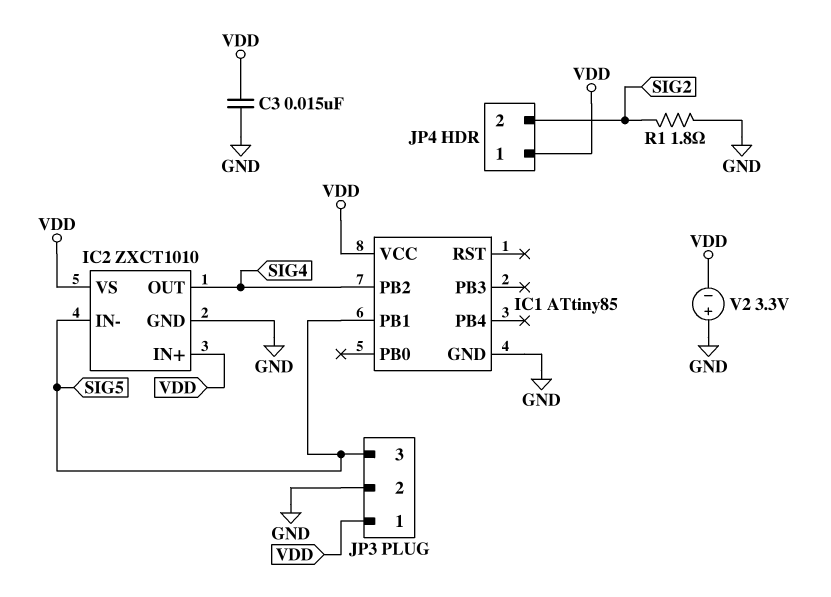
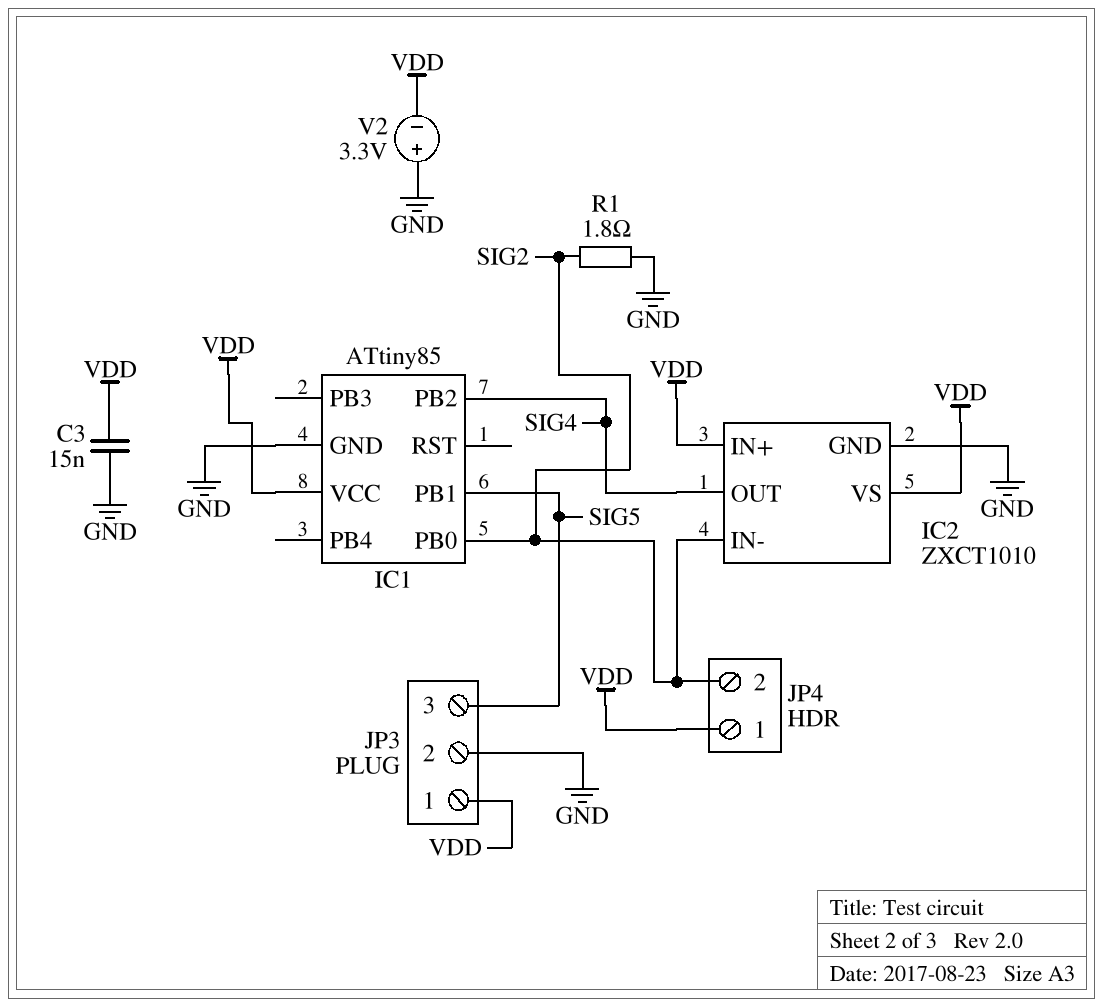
IC1 pin PB0: none -> SIG2
IC2 pin IN-: SIG5 -> SIG2

